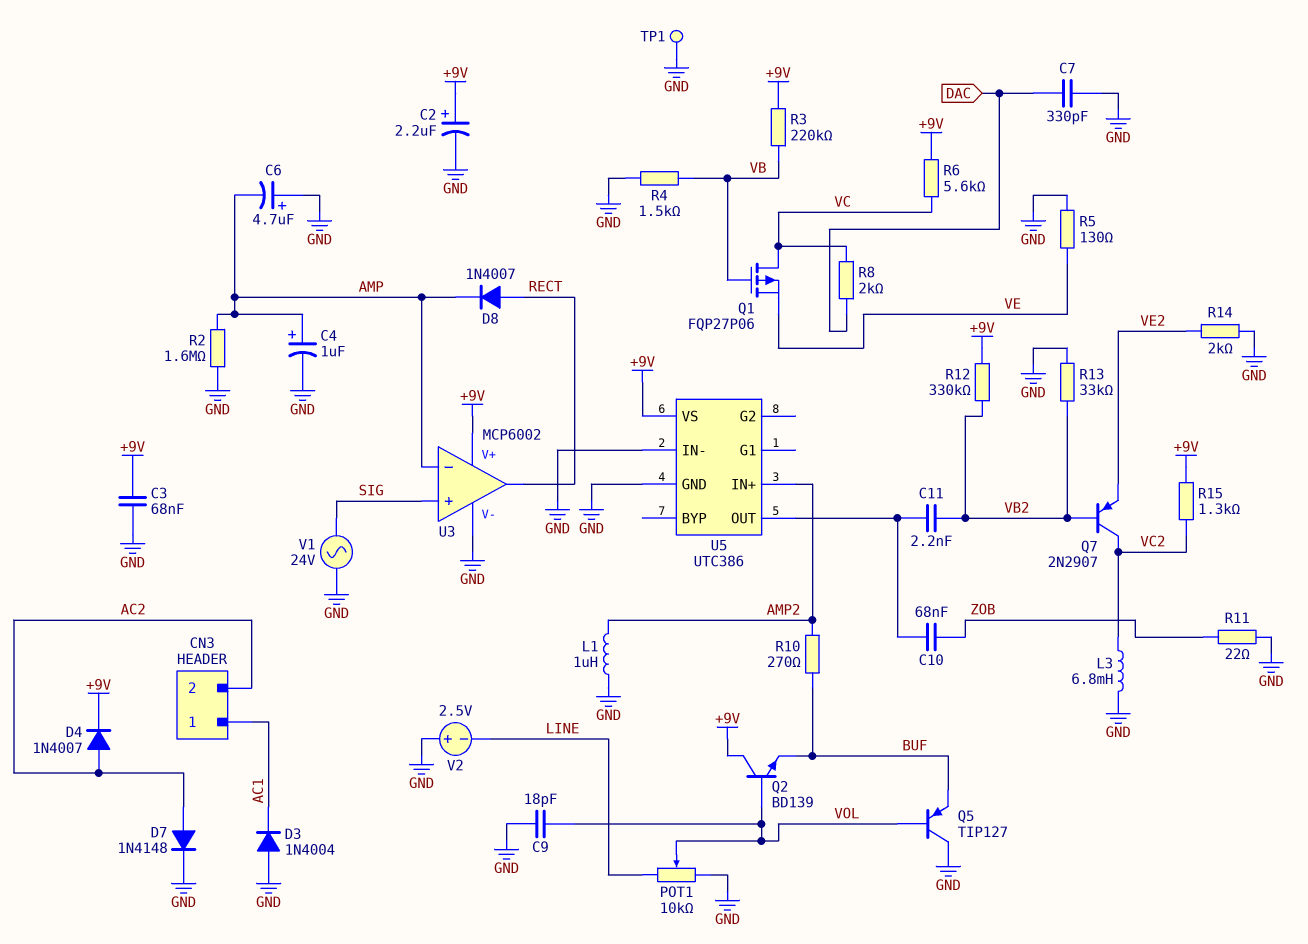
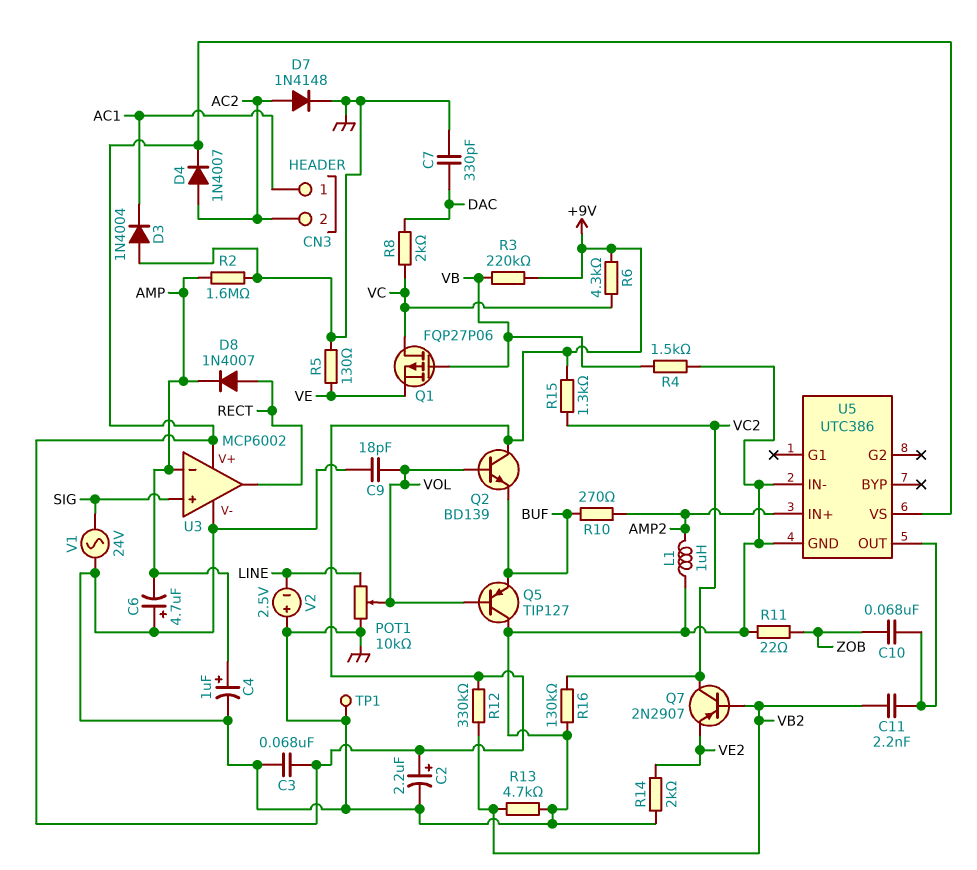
L3: 6.8mH (GND, VC2) -> none
R6: 5.6k (+9V, VC) -> 4.3k (+9V, VC)
R13: 33k (GND, VB2) -> 4.7k (GND, VB2)
R16: none -> 130k (GND, VC2)

